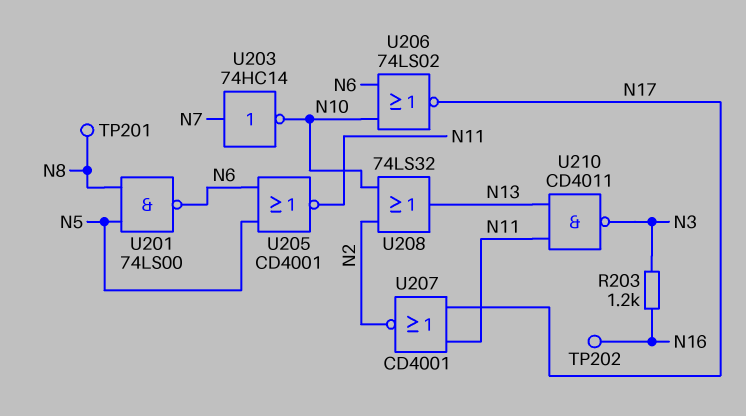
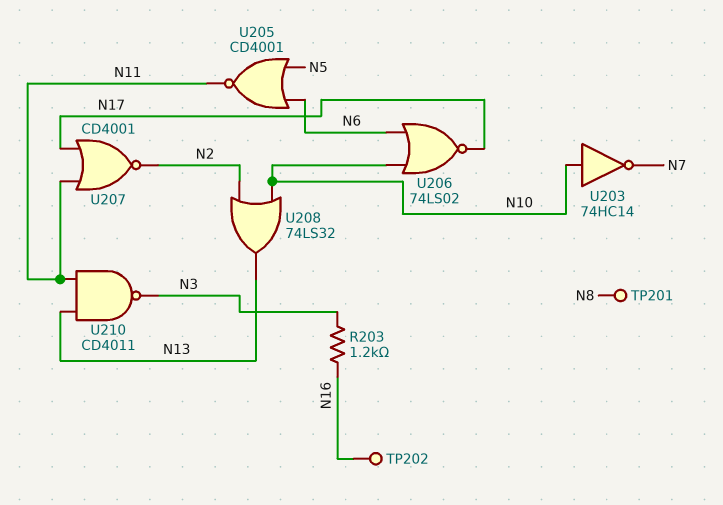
U201: NAND 74LS00 (in N5, in N8, out N6) -> none
U203: NOT 74HC14 (in N7, out N10) -> NOT 74HC14 (in N10, out N7)

